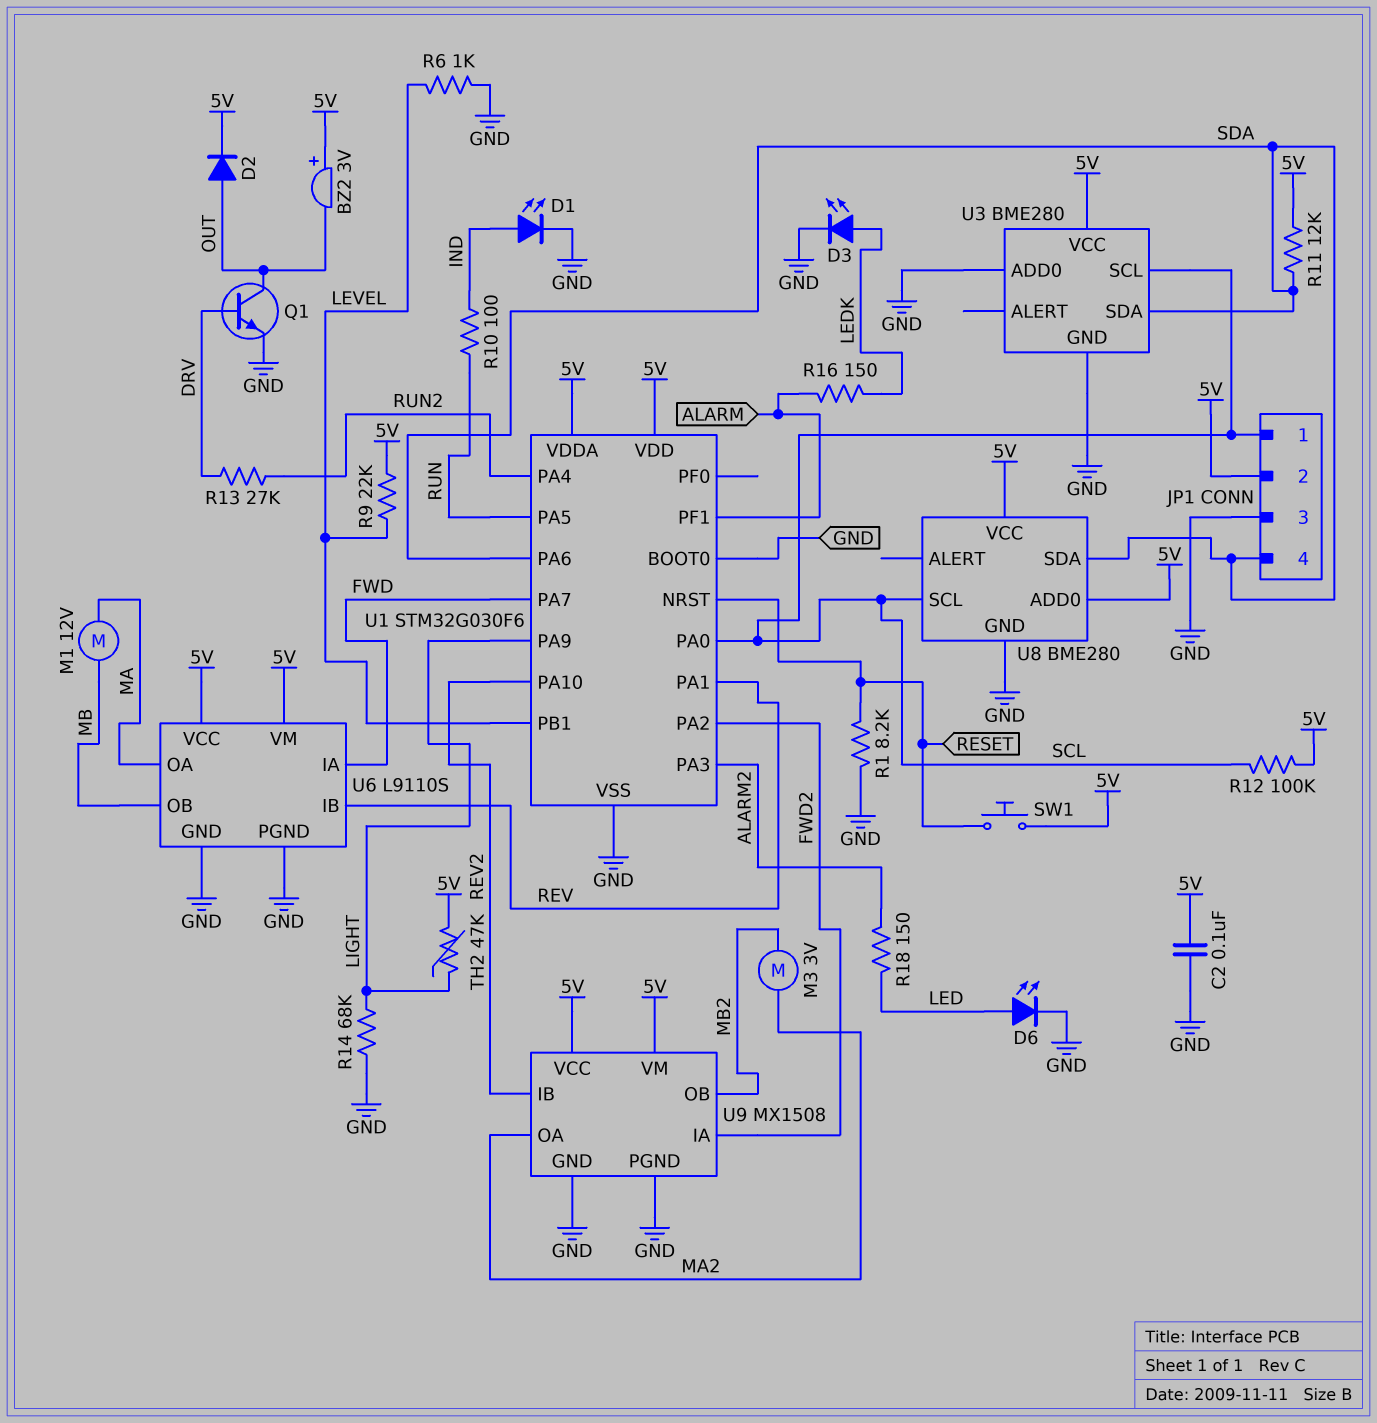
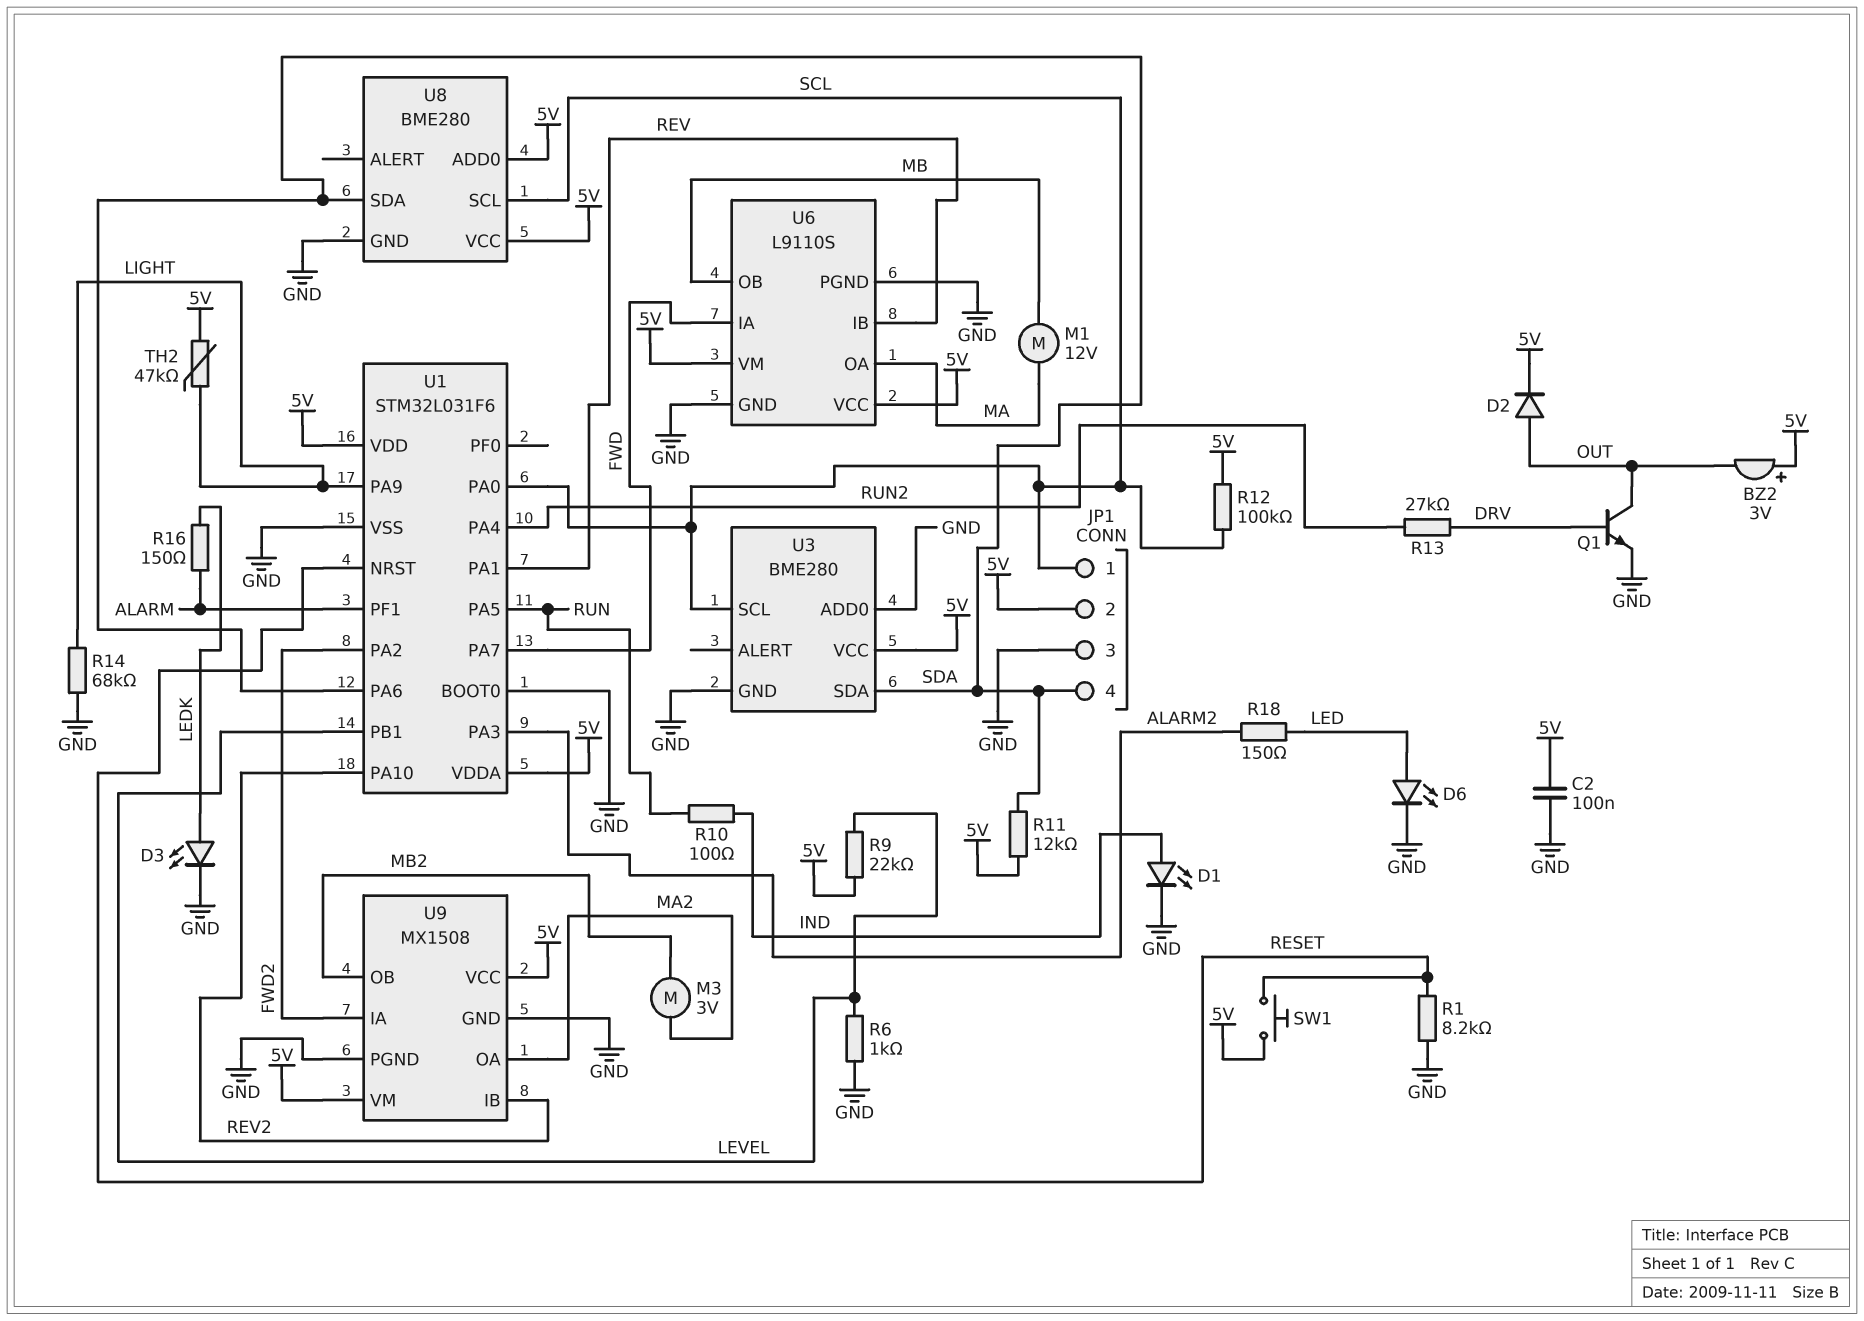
U1: STM32G030F6 -> STM32L031F6

